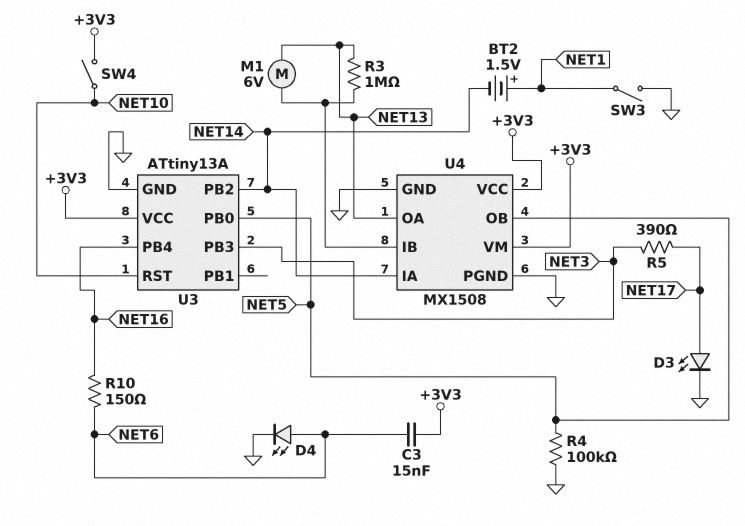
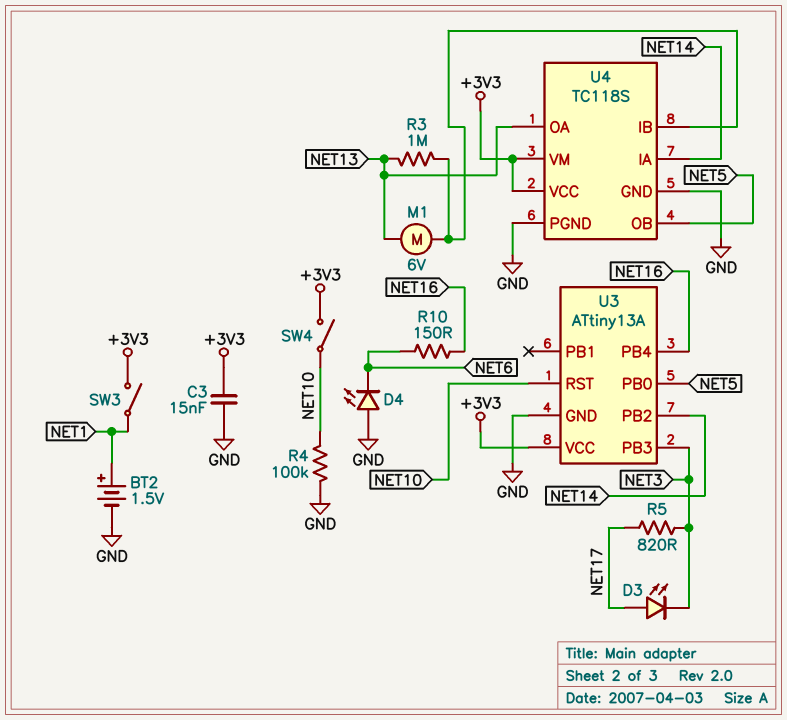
BT2: 1.5V (plus NET1, minus NET14) -> 1.5V (plus NET1, minus GND)
C3: 15nF (+3V3, NET6) -> 15nF (+3V3, GND)
D3: LED (A NET17, K GND) -> LED (A NET17, K NET3)
D4: LED (A NET6, K GND) -> LED (A GND, K NET6)
R4: 100k (GND, NET5) -> 100k (GND, NET10)
R5: 390 (NET3, NET17) -> 820 (NET3, NET17)
SW3: switch (GND, NET1) -> switch (+3V3, NET1)
U4: MX1508 -> TC118S

